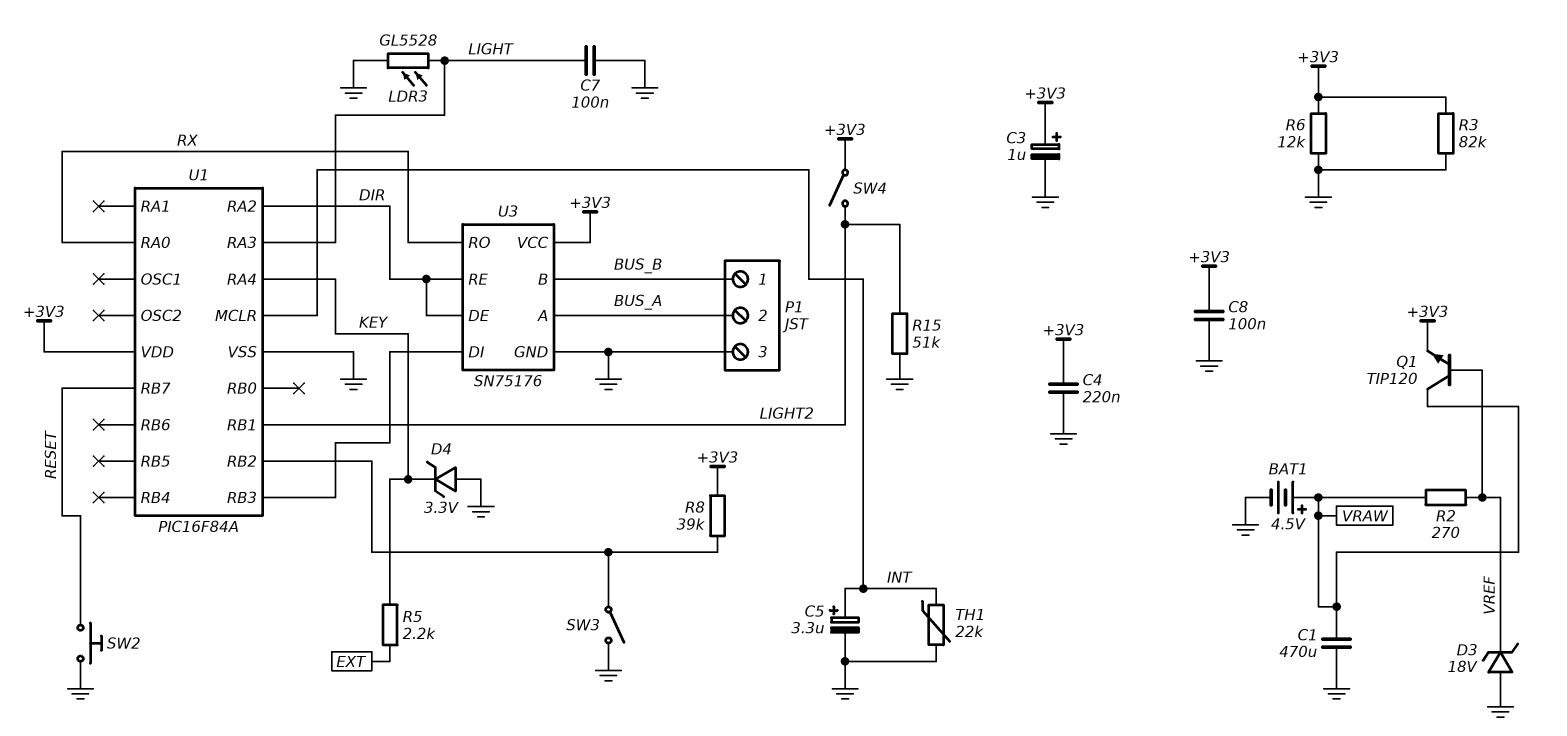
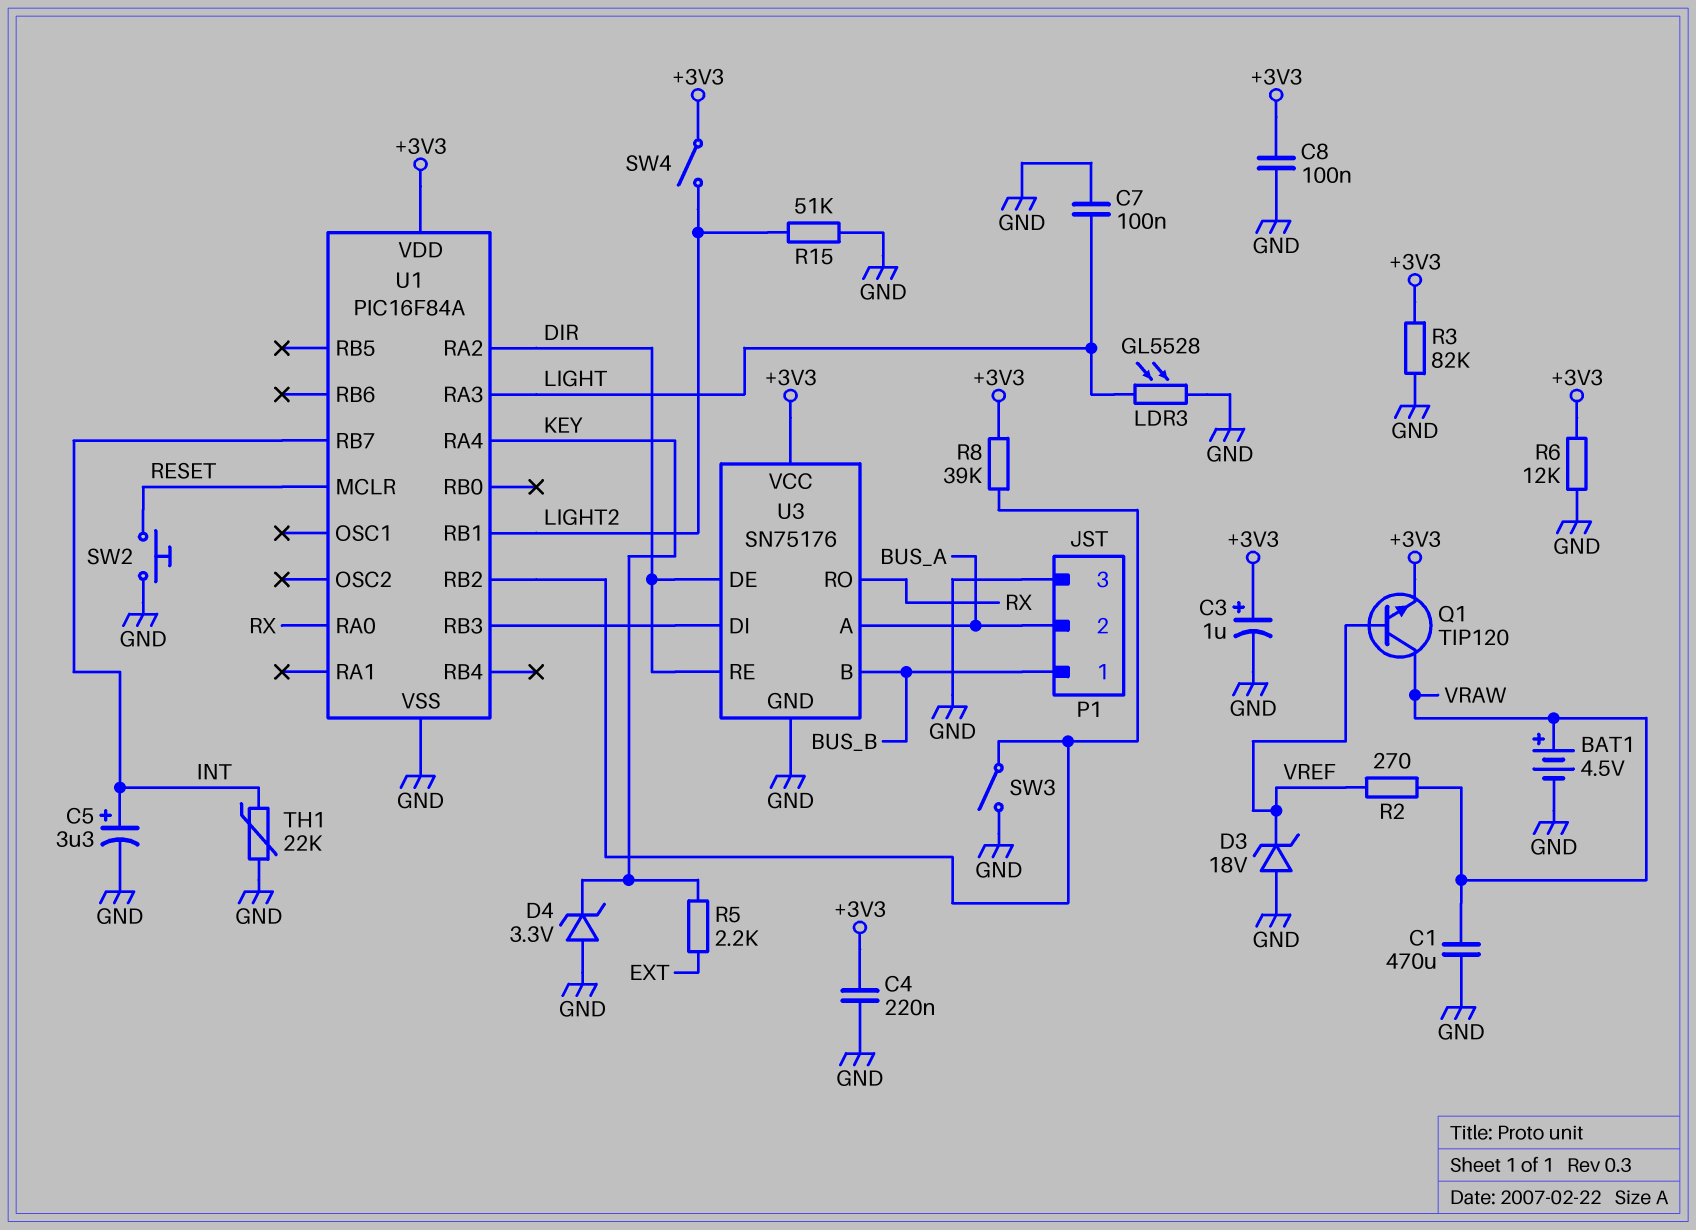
U1 pin MCLR: INT -> RESET
U1 pin RB7: RESET -> INT

